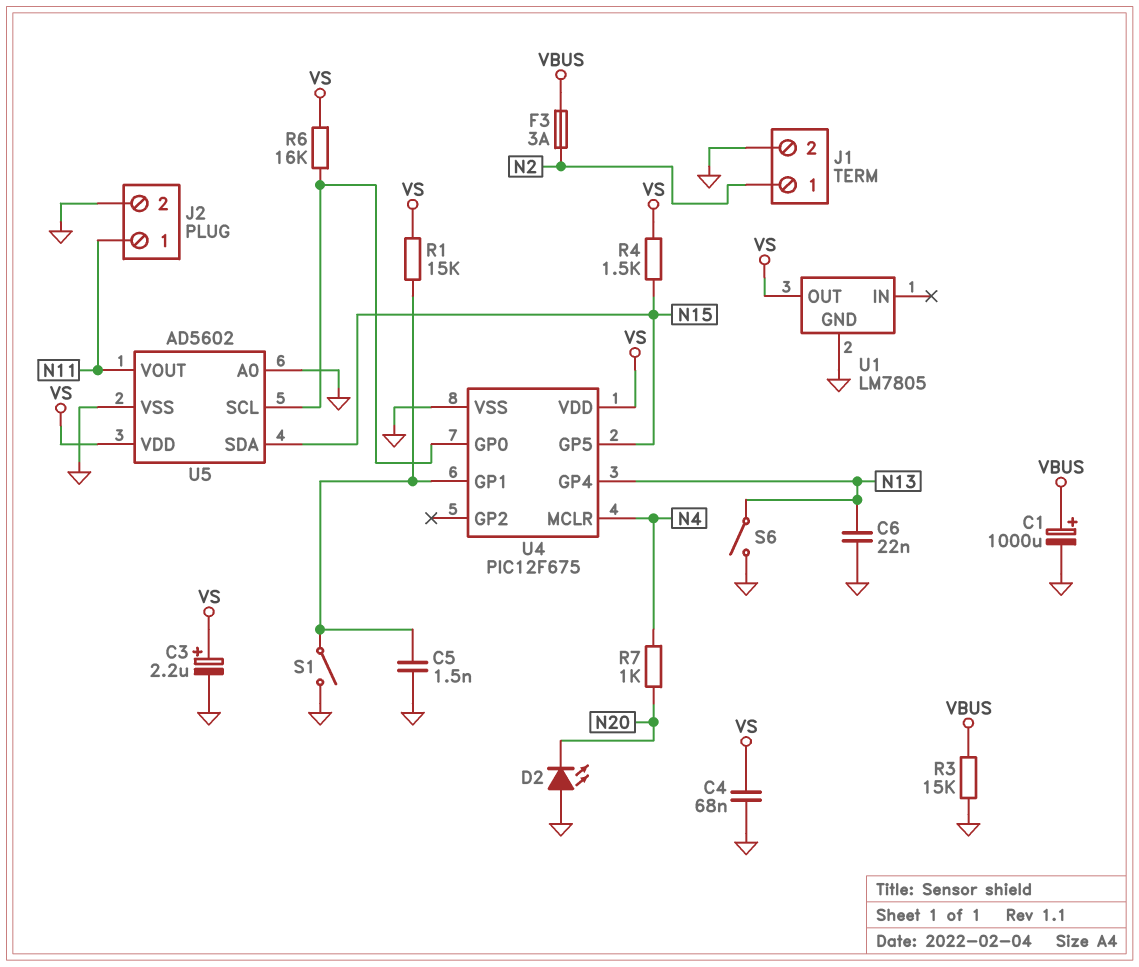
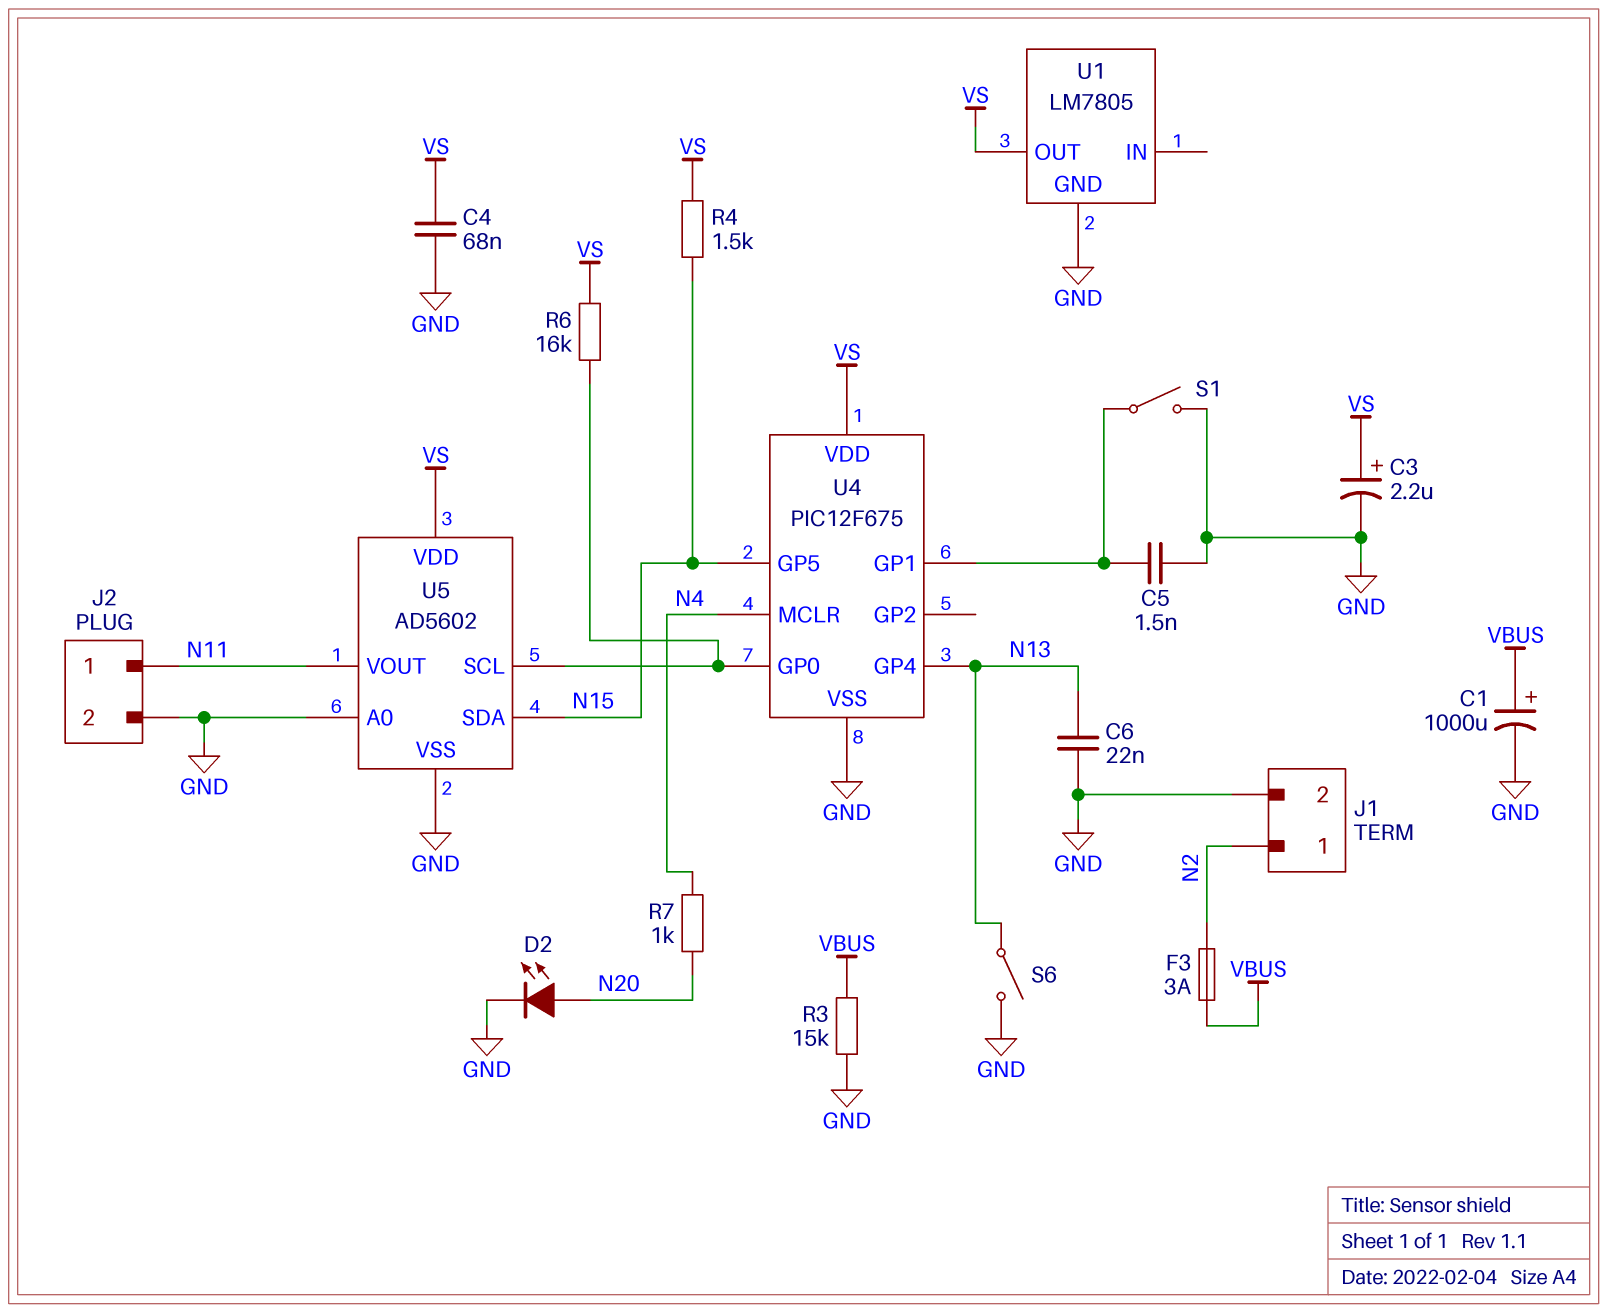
D2: LED (A GND, K N20) -> LED (A N20, K GND)
R1: 15k (U4/GP1, VS) -> none

